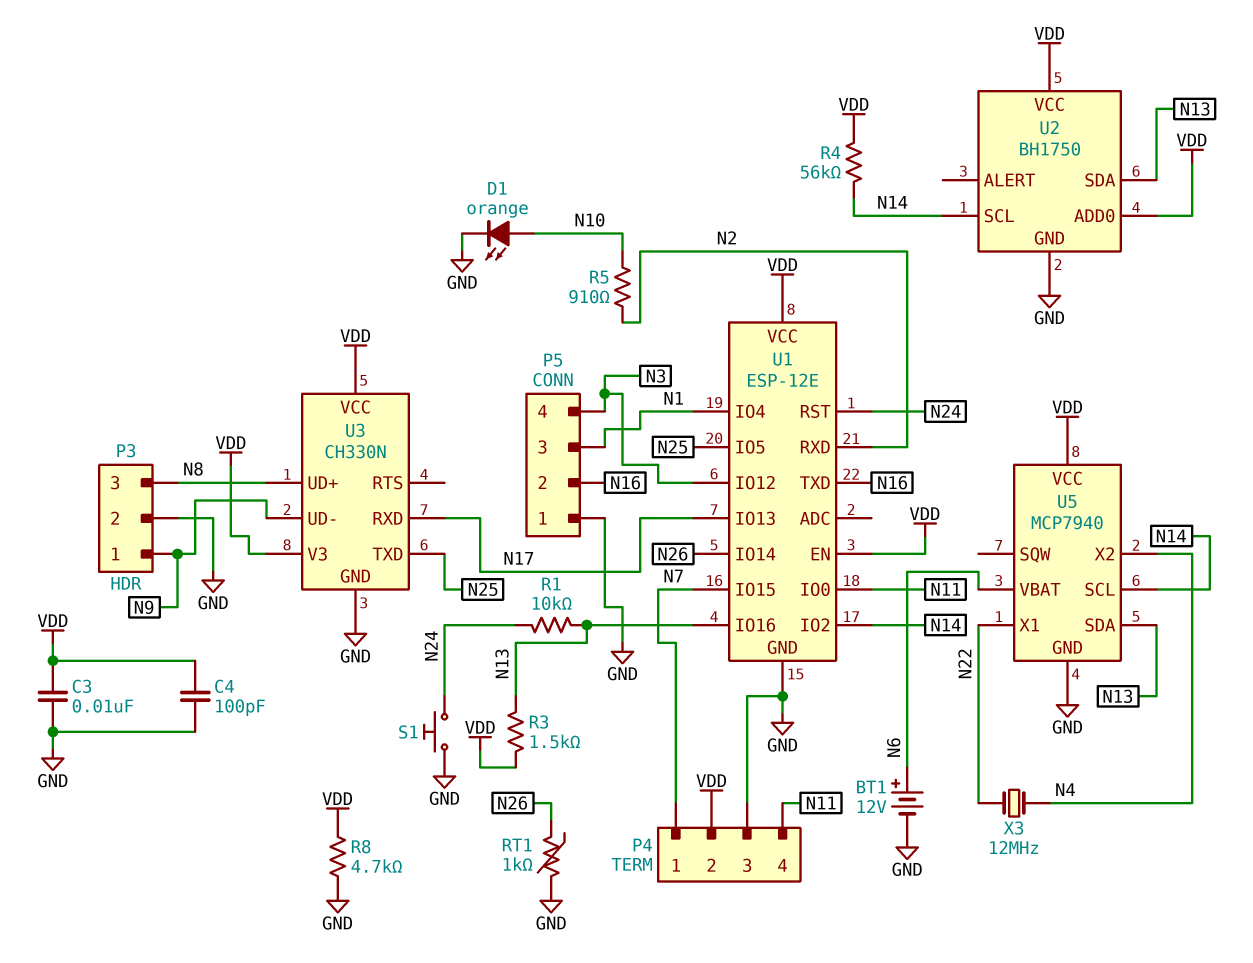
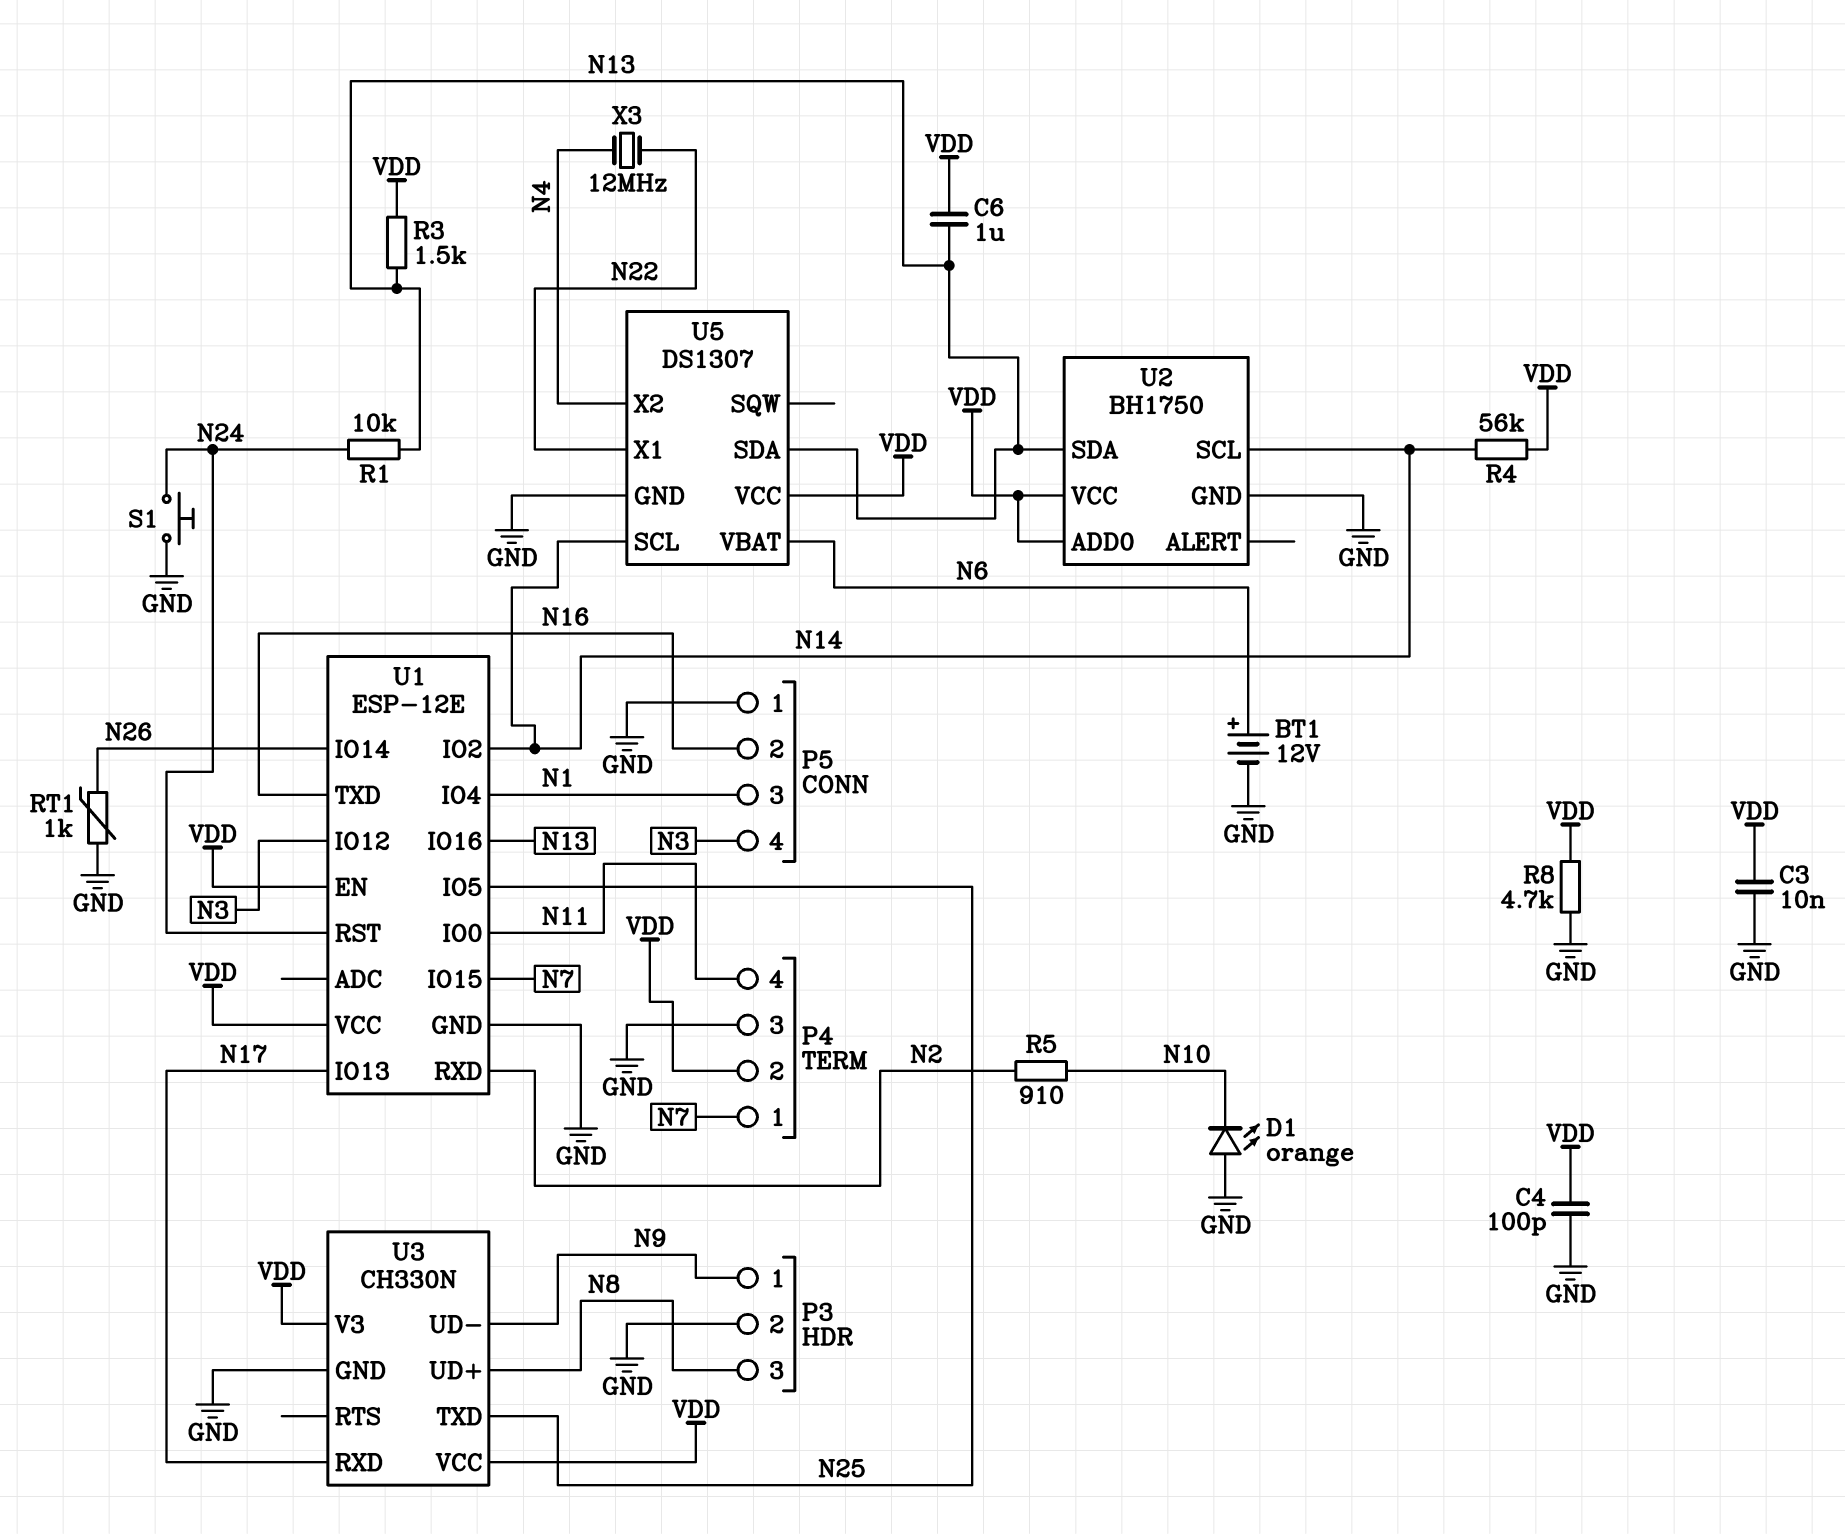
C6: none -> 1uF (N13, VDD)
D1: LED orange (A N10, K GND) -> LED orange (A GND, K N10)
U5: MCP7940 -> DS1307

